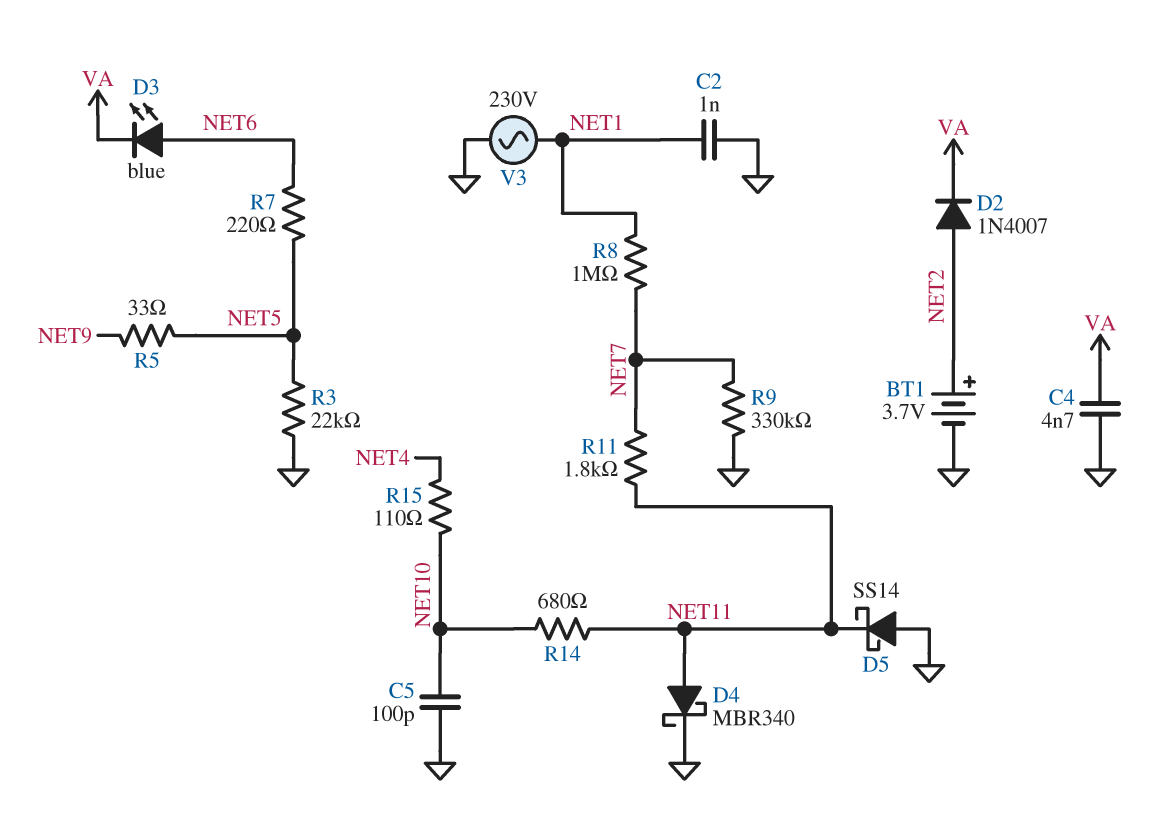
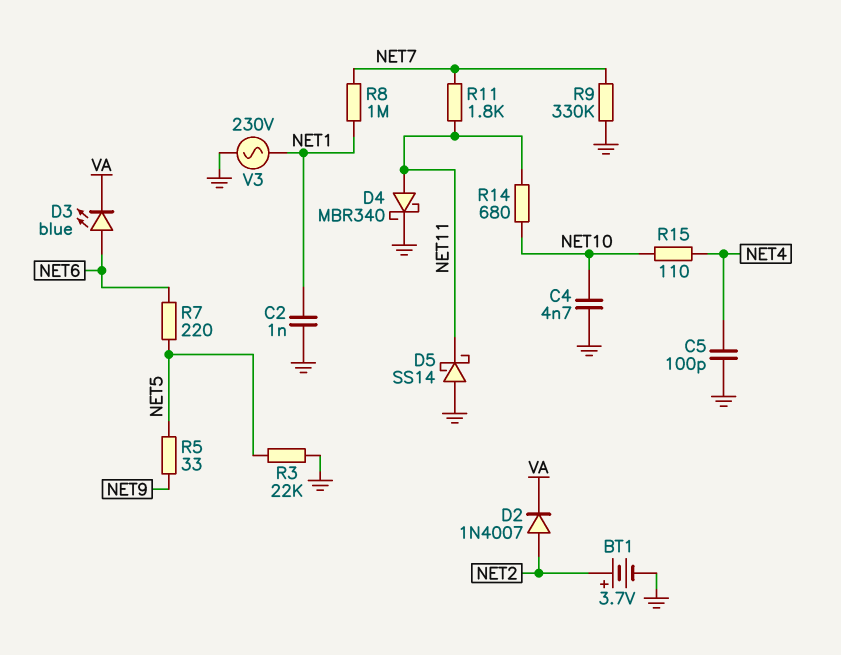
C4: 4.7nF (GND, VA) -> 4.7nF (GND, NET10)
C5: 100pF (GND, NET10) -> 100pF (GND, NET4)

